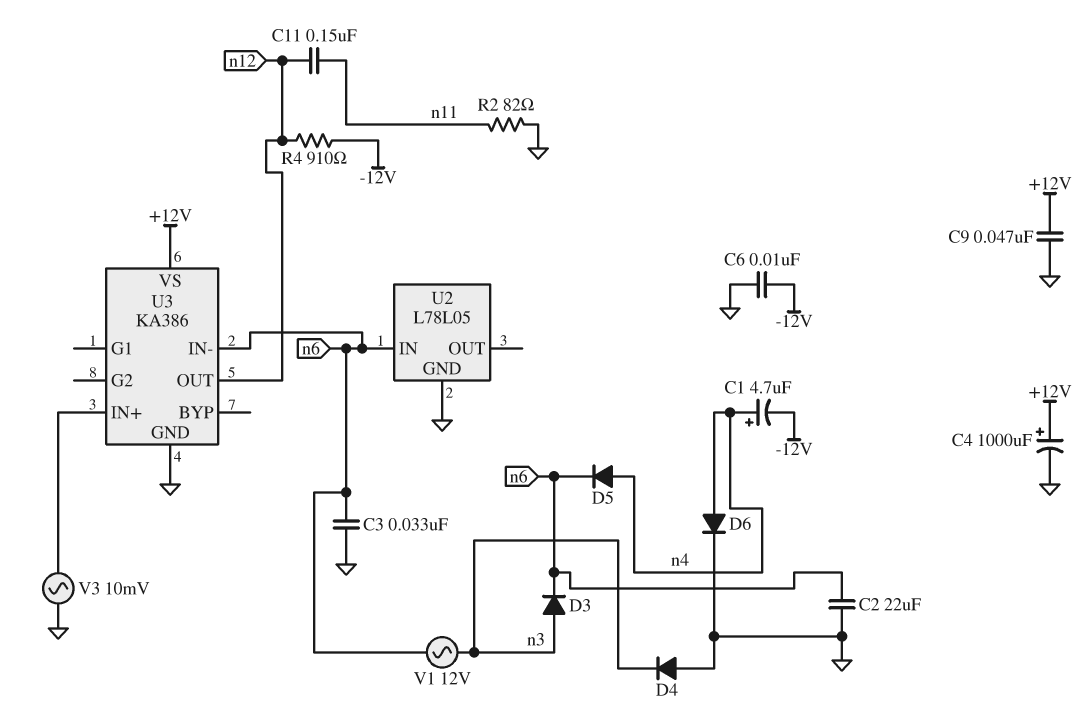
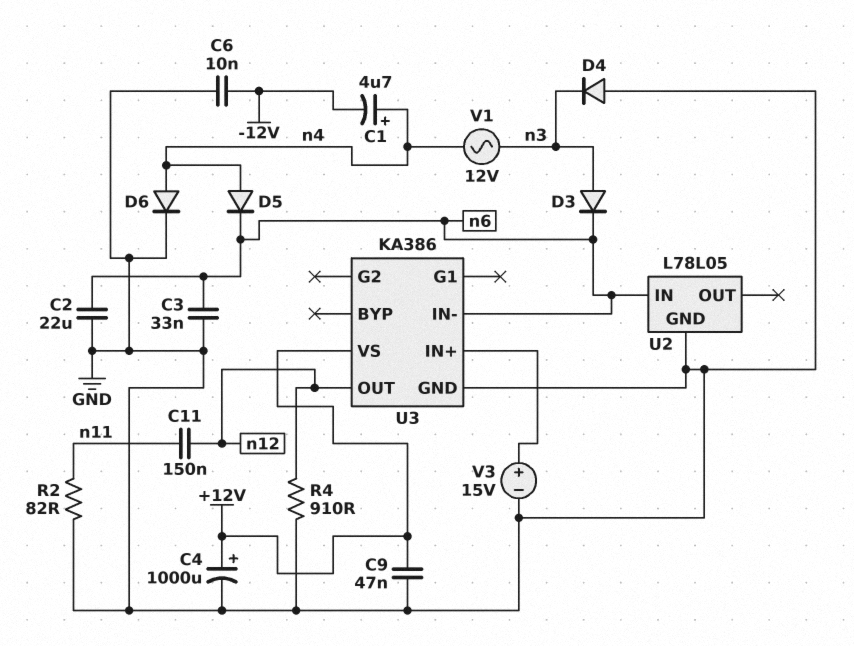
R4: 910 (-12V, n12) -> 910 (GND, n12)
V1: AC 12V (n3, n6) -> AC 12V (n3, n4)
V3: AC 10mV (GND, U3/IN+) -> 15V (plus U3/IN+, minus GND)

